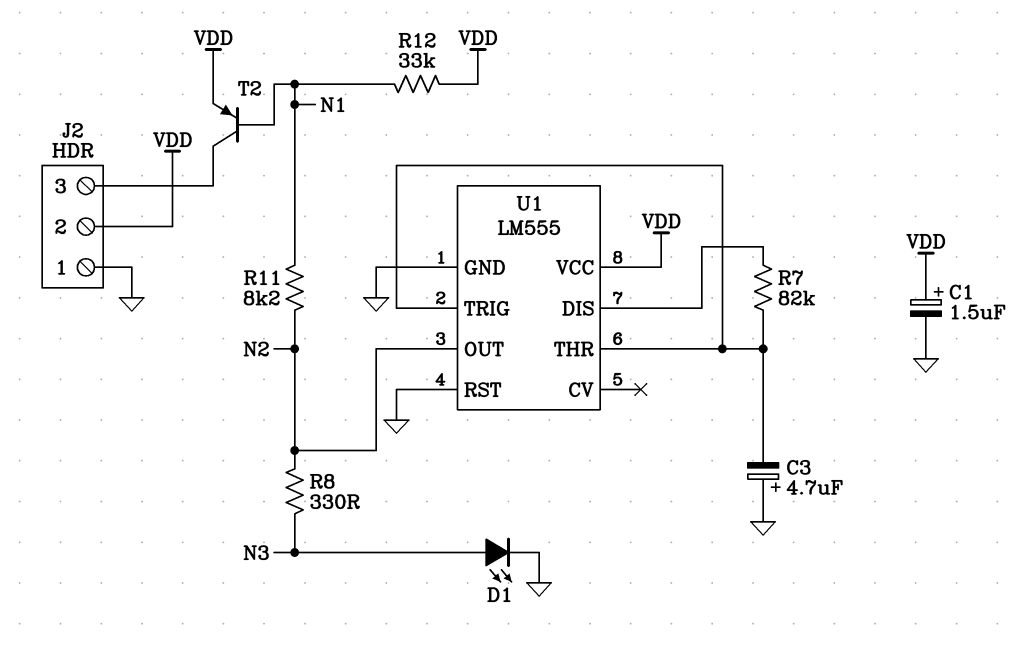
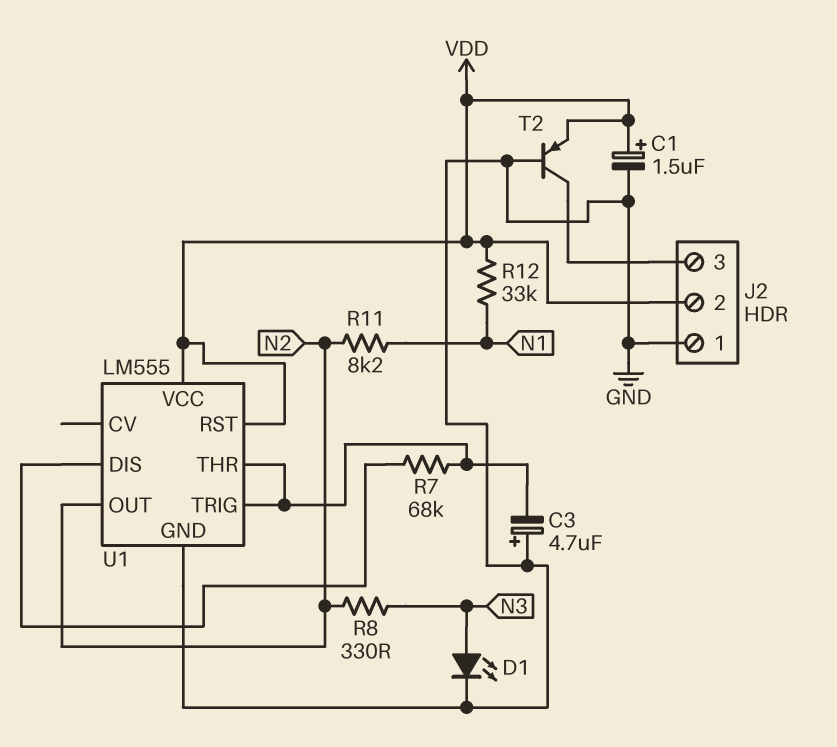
R7: 82k (U1/DIS, U1/THR) -> 68k (U1/DIS, U1/THR)
T2: PNP (B N1, C J2/3, E VDD) -> PNP (B GND, C J2/3, E VDD)
U1 pin RST: GND -> VDD

